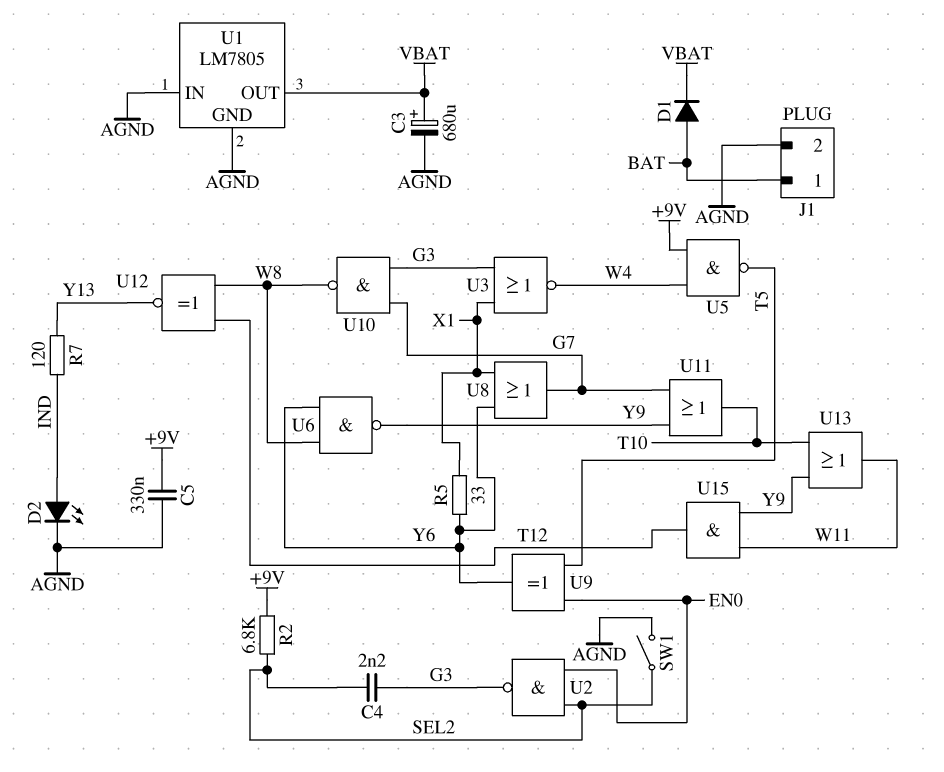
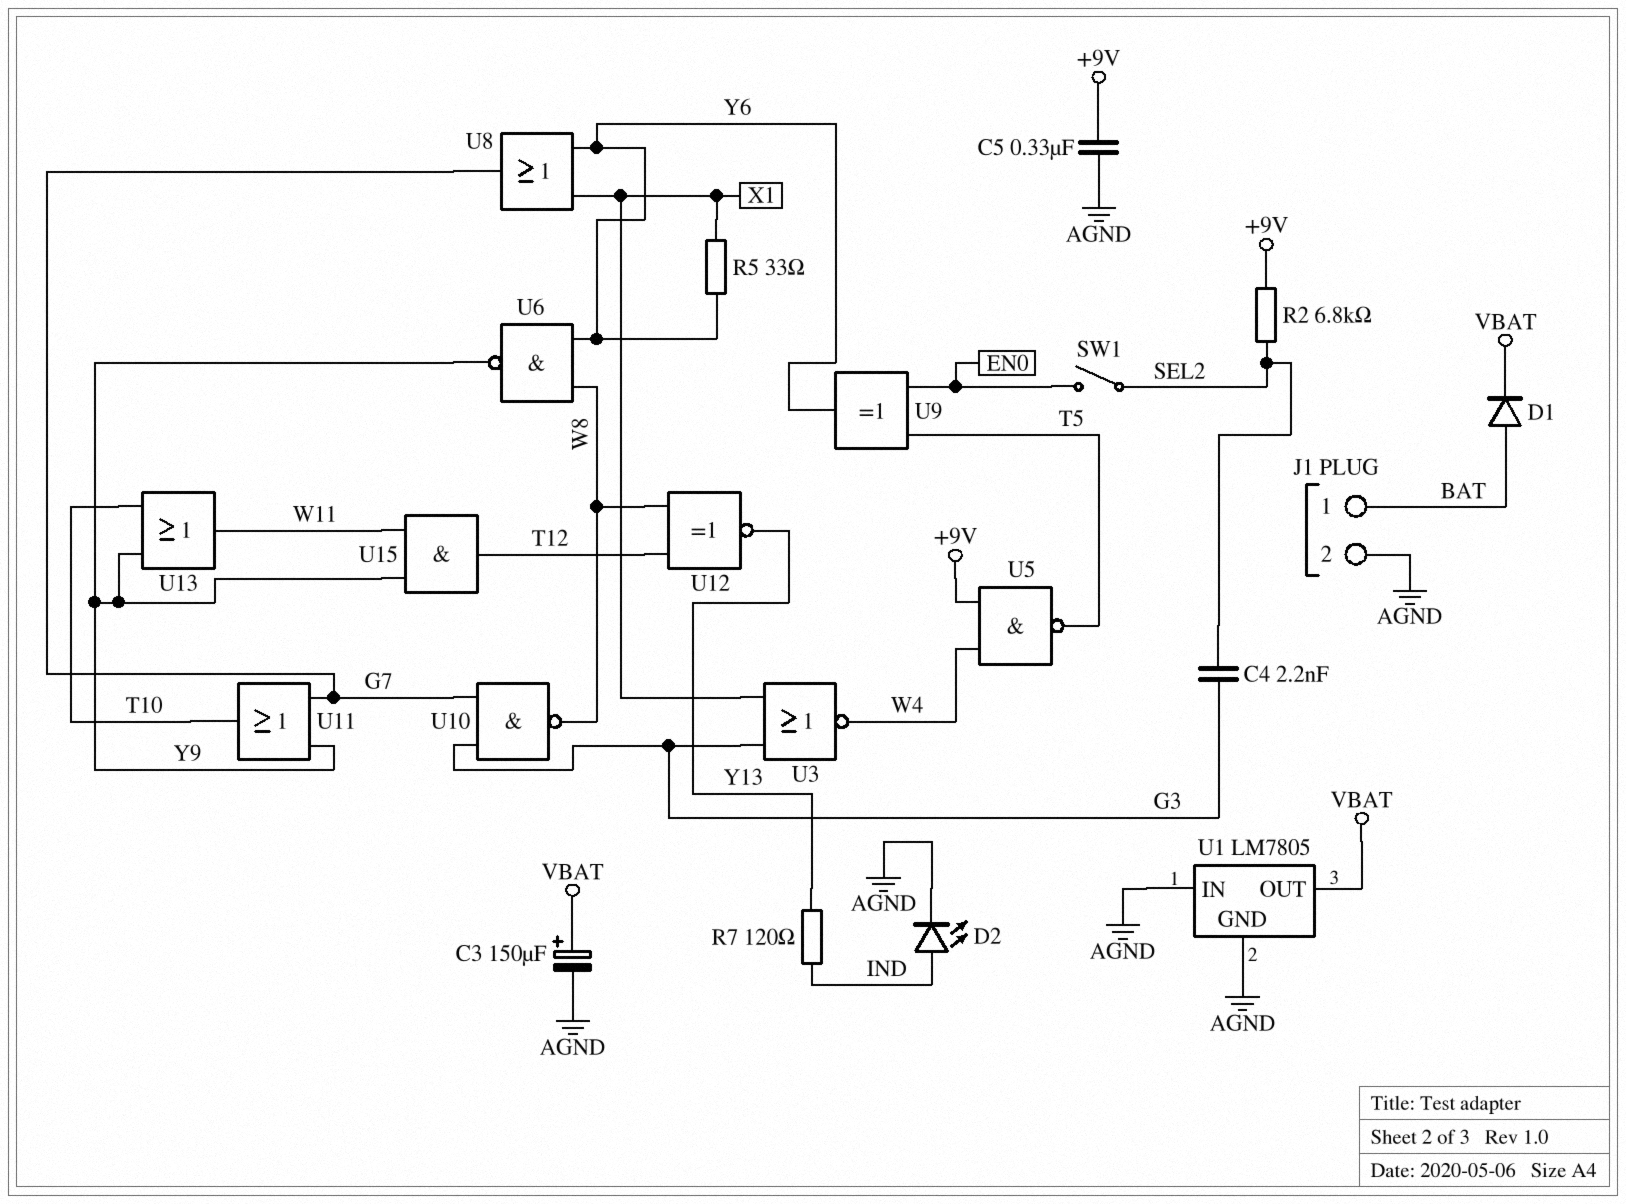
C3: 680uF (plus VBAT, minus AGND) -> 150uF (plus VBAT, minus AGND)
SW1: switch (AGND, SEL2) -> switch (EN0, SEL2)
U2: NAND (in EN0, in SEL2, out G3) -> none

